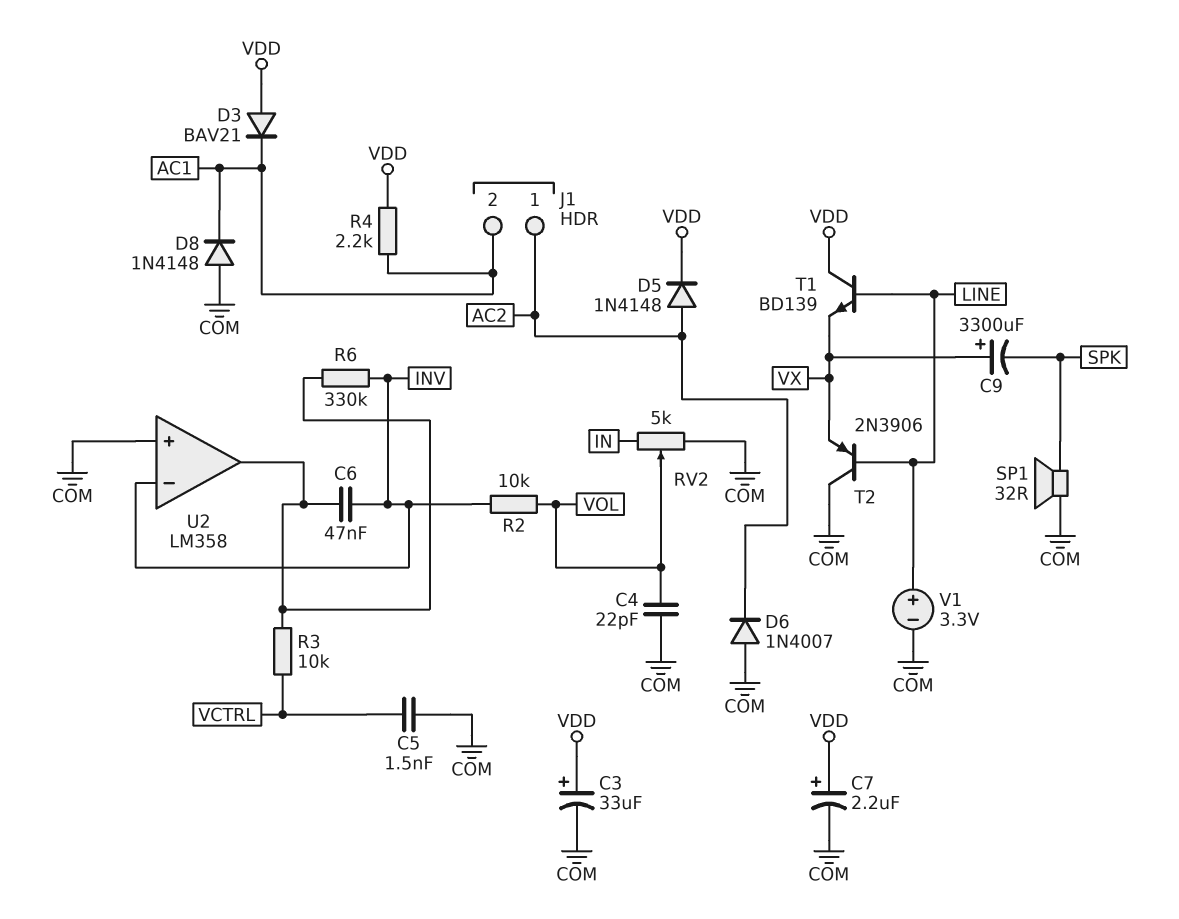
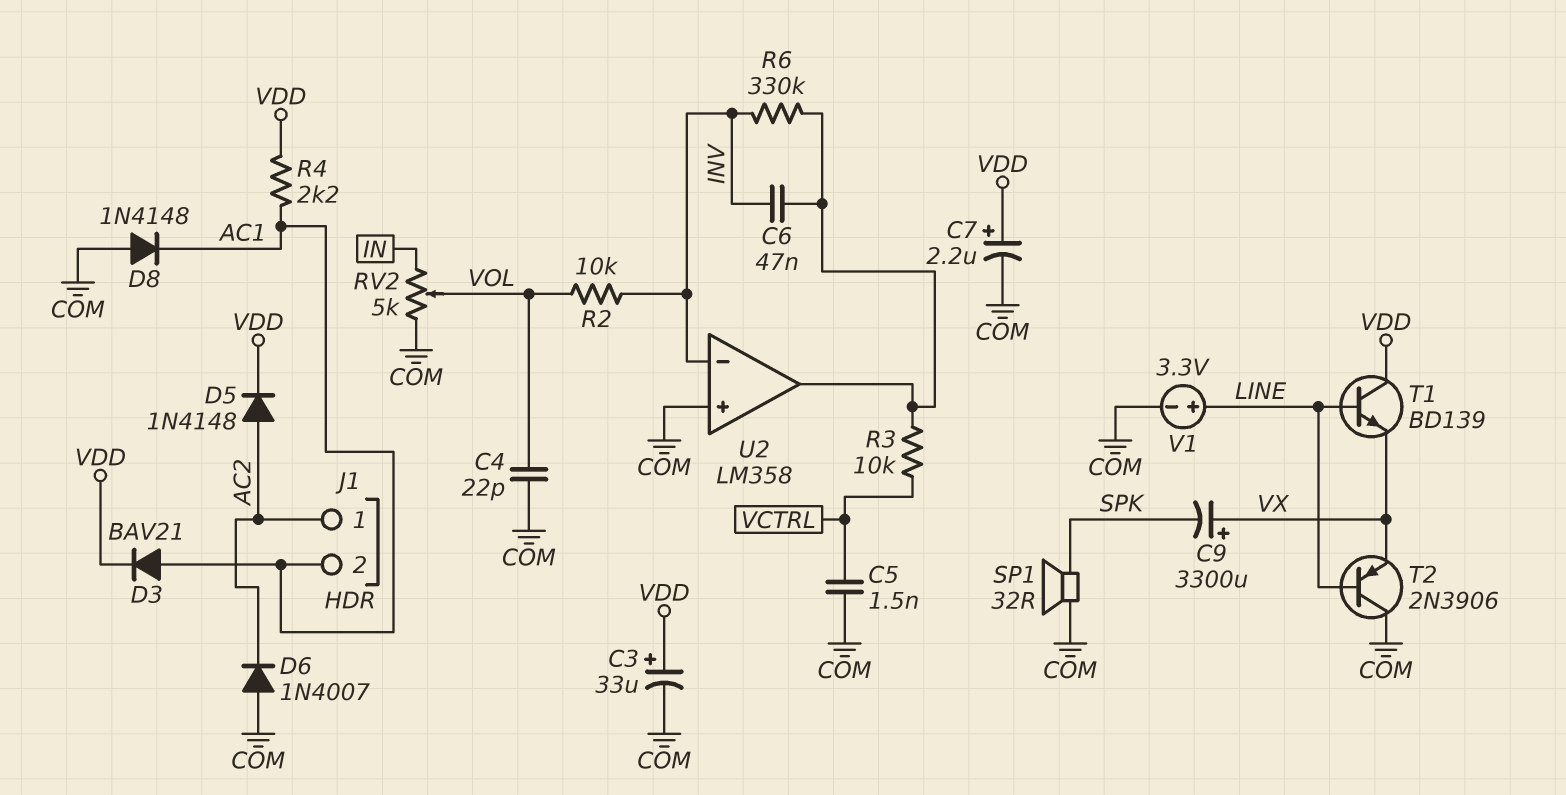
D3: diode BAV21 (A VDD, K AC1) -> diode BAV21 (A AC1, K VDD)

